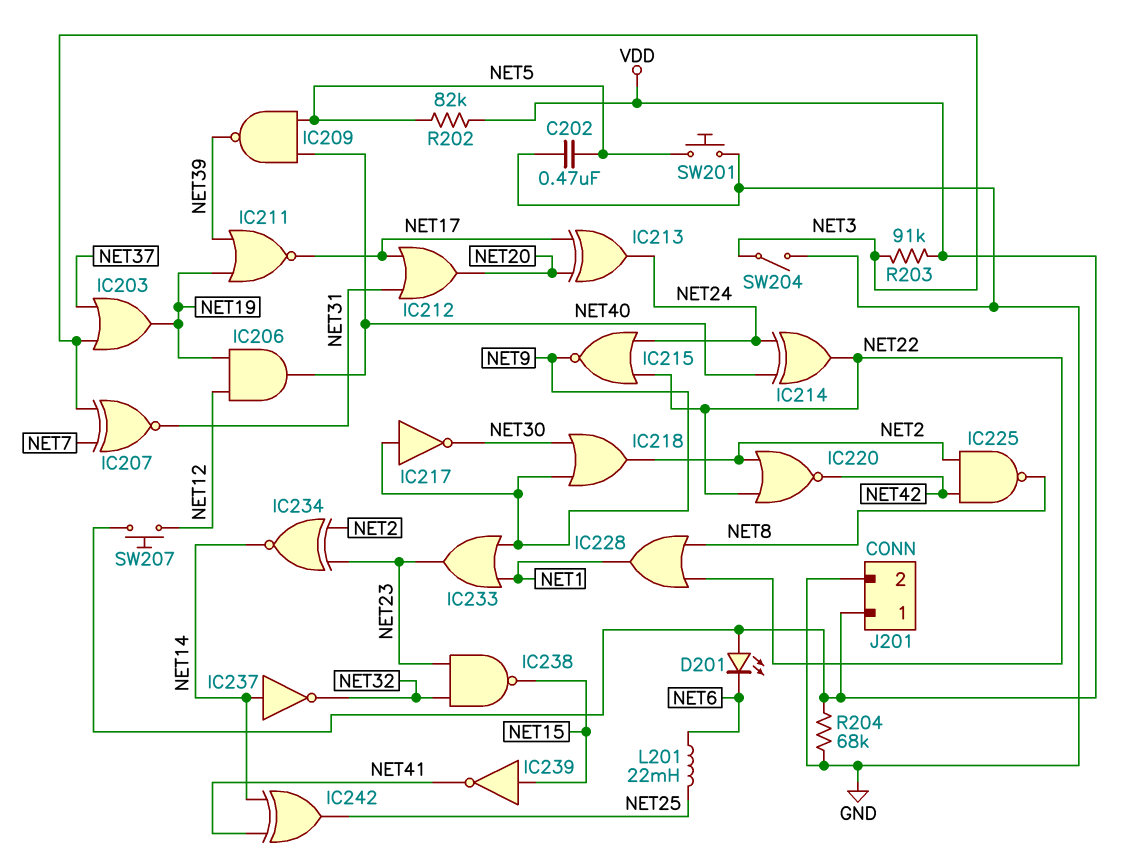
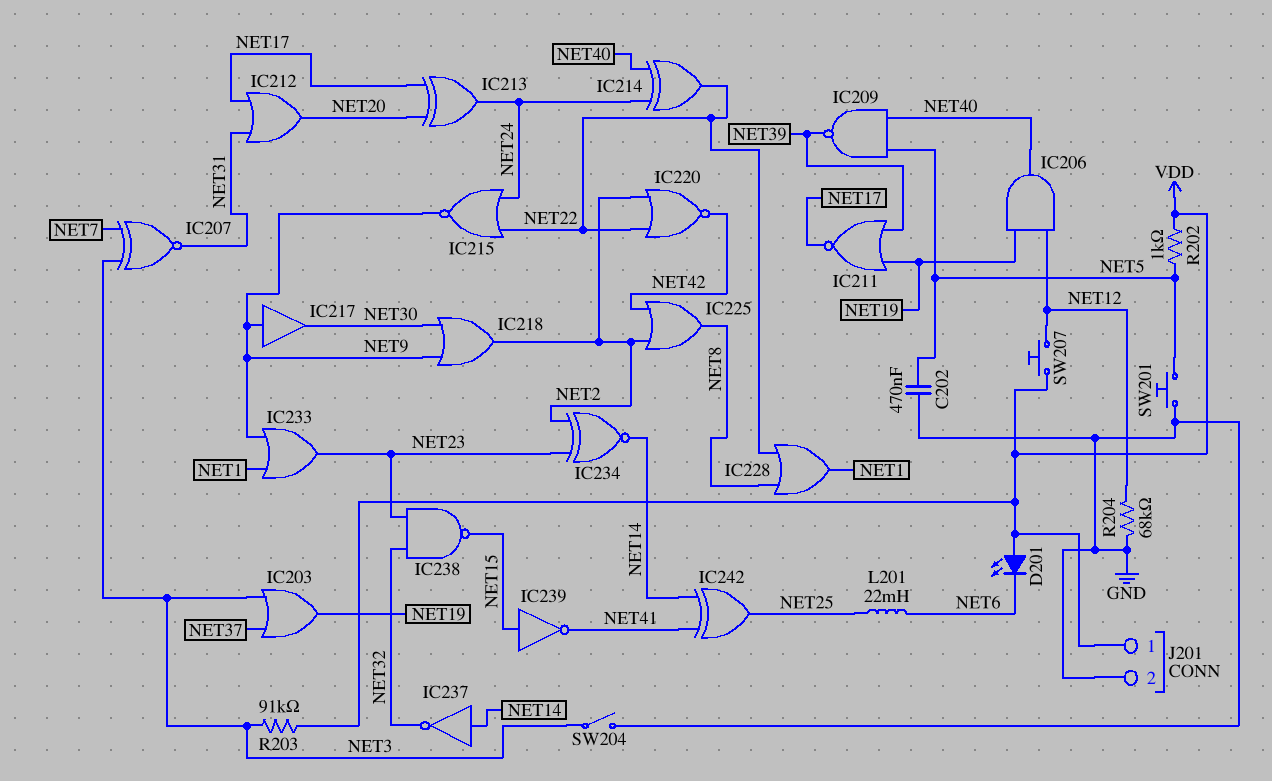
IC217: NOT (in NET9, out NET30) -> buffer (in NET9, out NET30)
IC225: NAND (in NET2, in NET42, out NET8) -> OR (in NET2, in NET42, out NET8)
R202: 82k (NET5, VDD) -> 1k (NET5, VDD)
R204: 68k (GND, VDD) -> 68k (GND, NET12)

